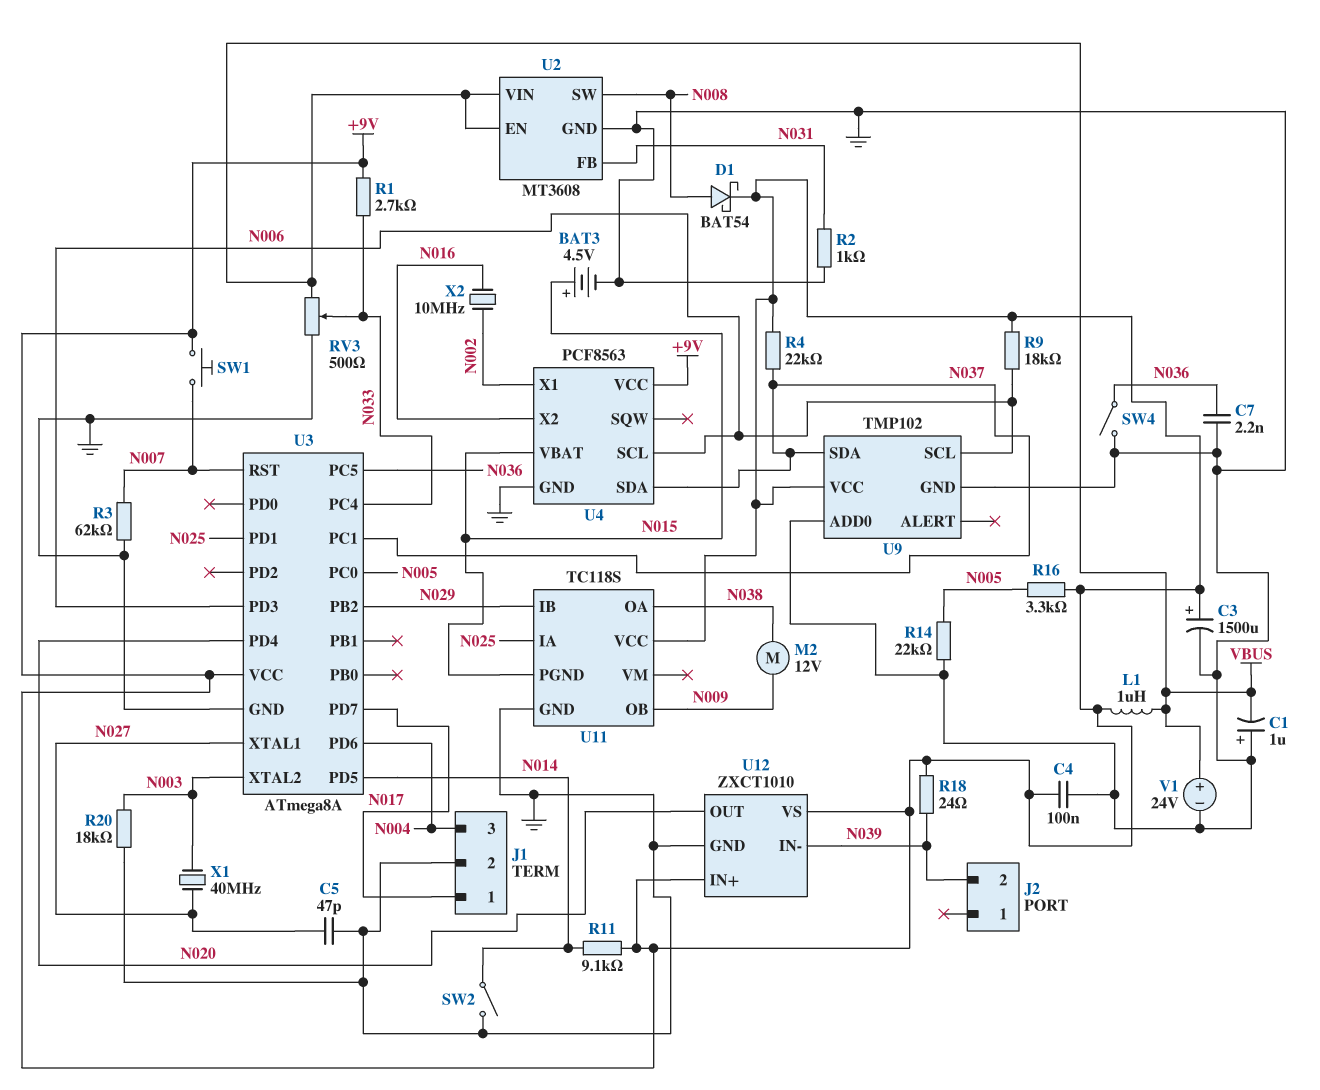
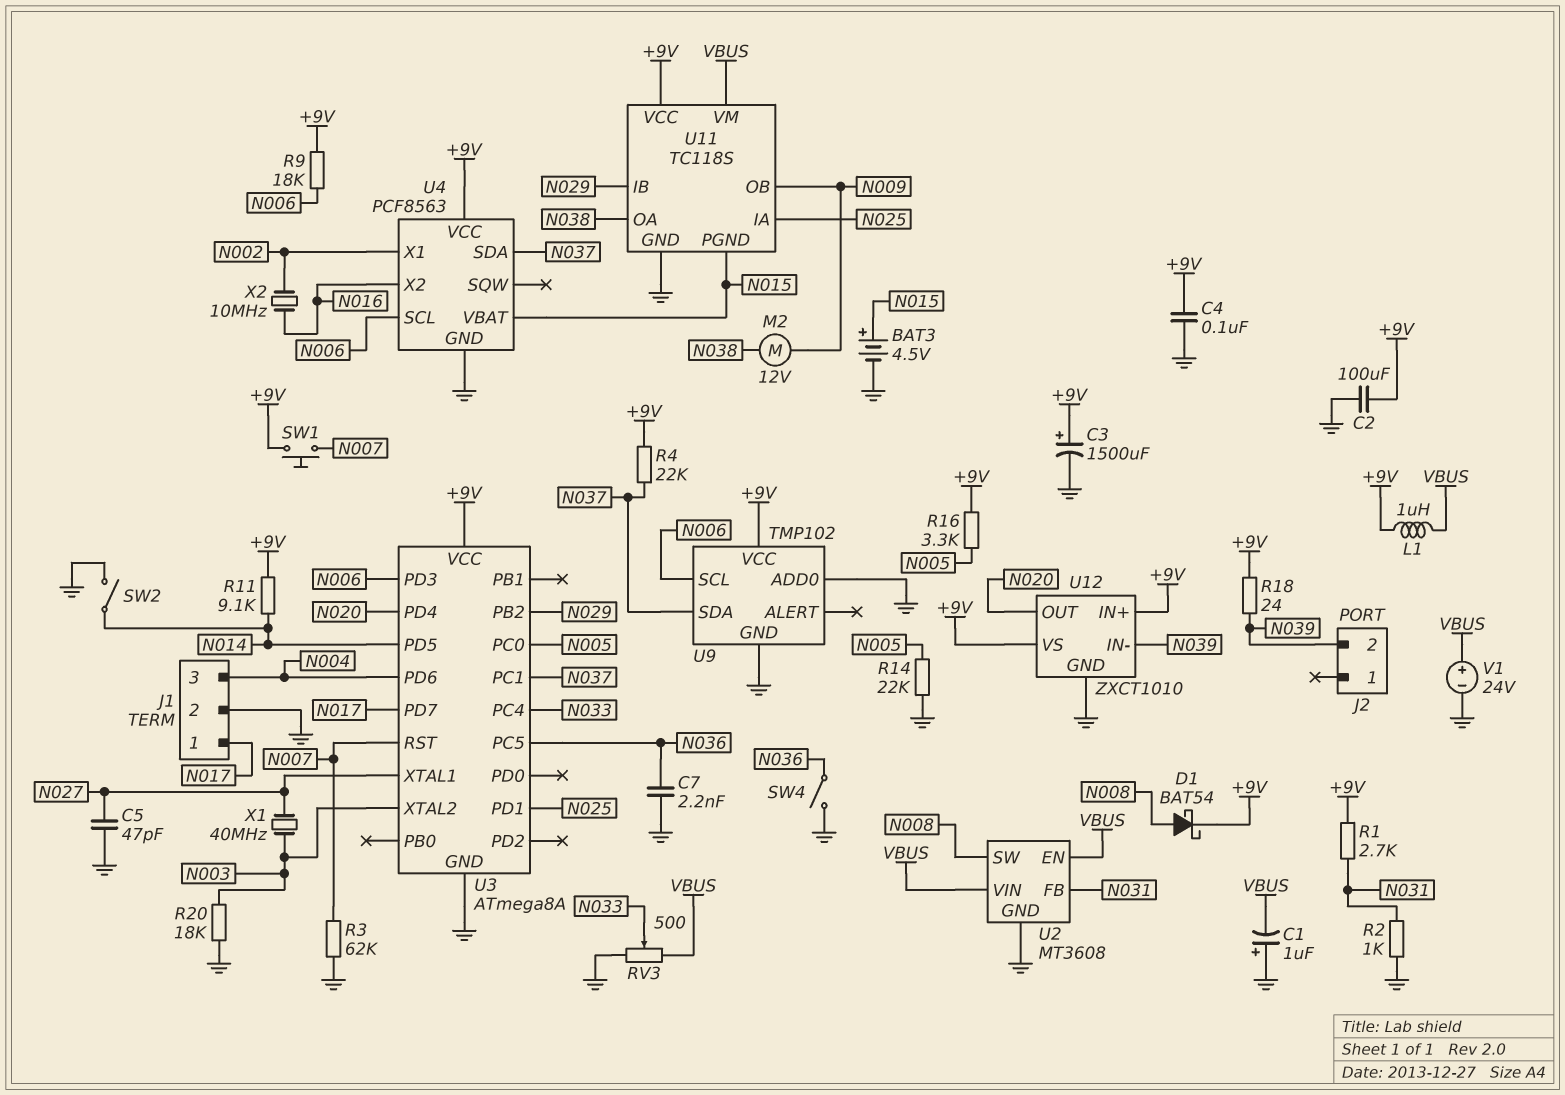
C2: none -> 100uF (+9V, GND)
R1: 2.7k (+9V, N033) -> 2.7k (+9V, N031)
U11 pin VM: none -> VBUS

